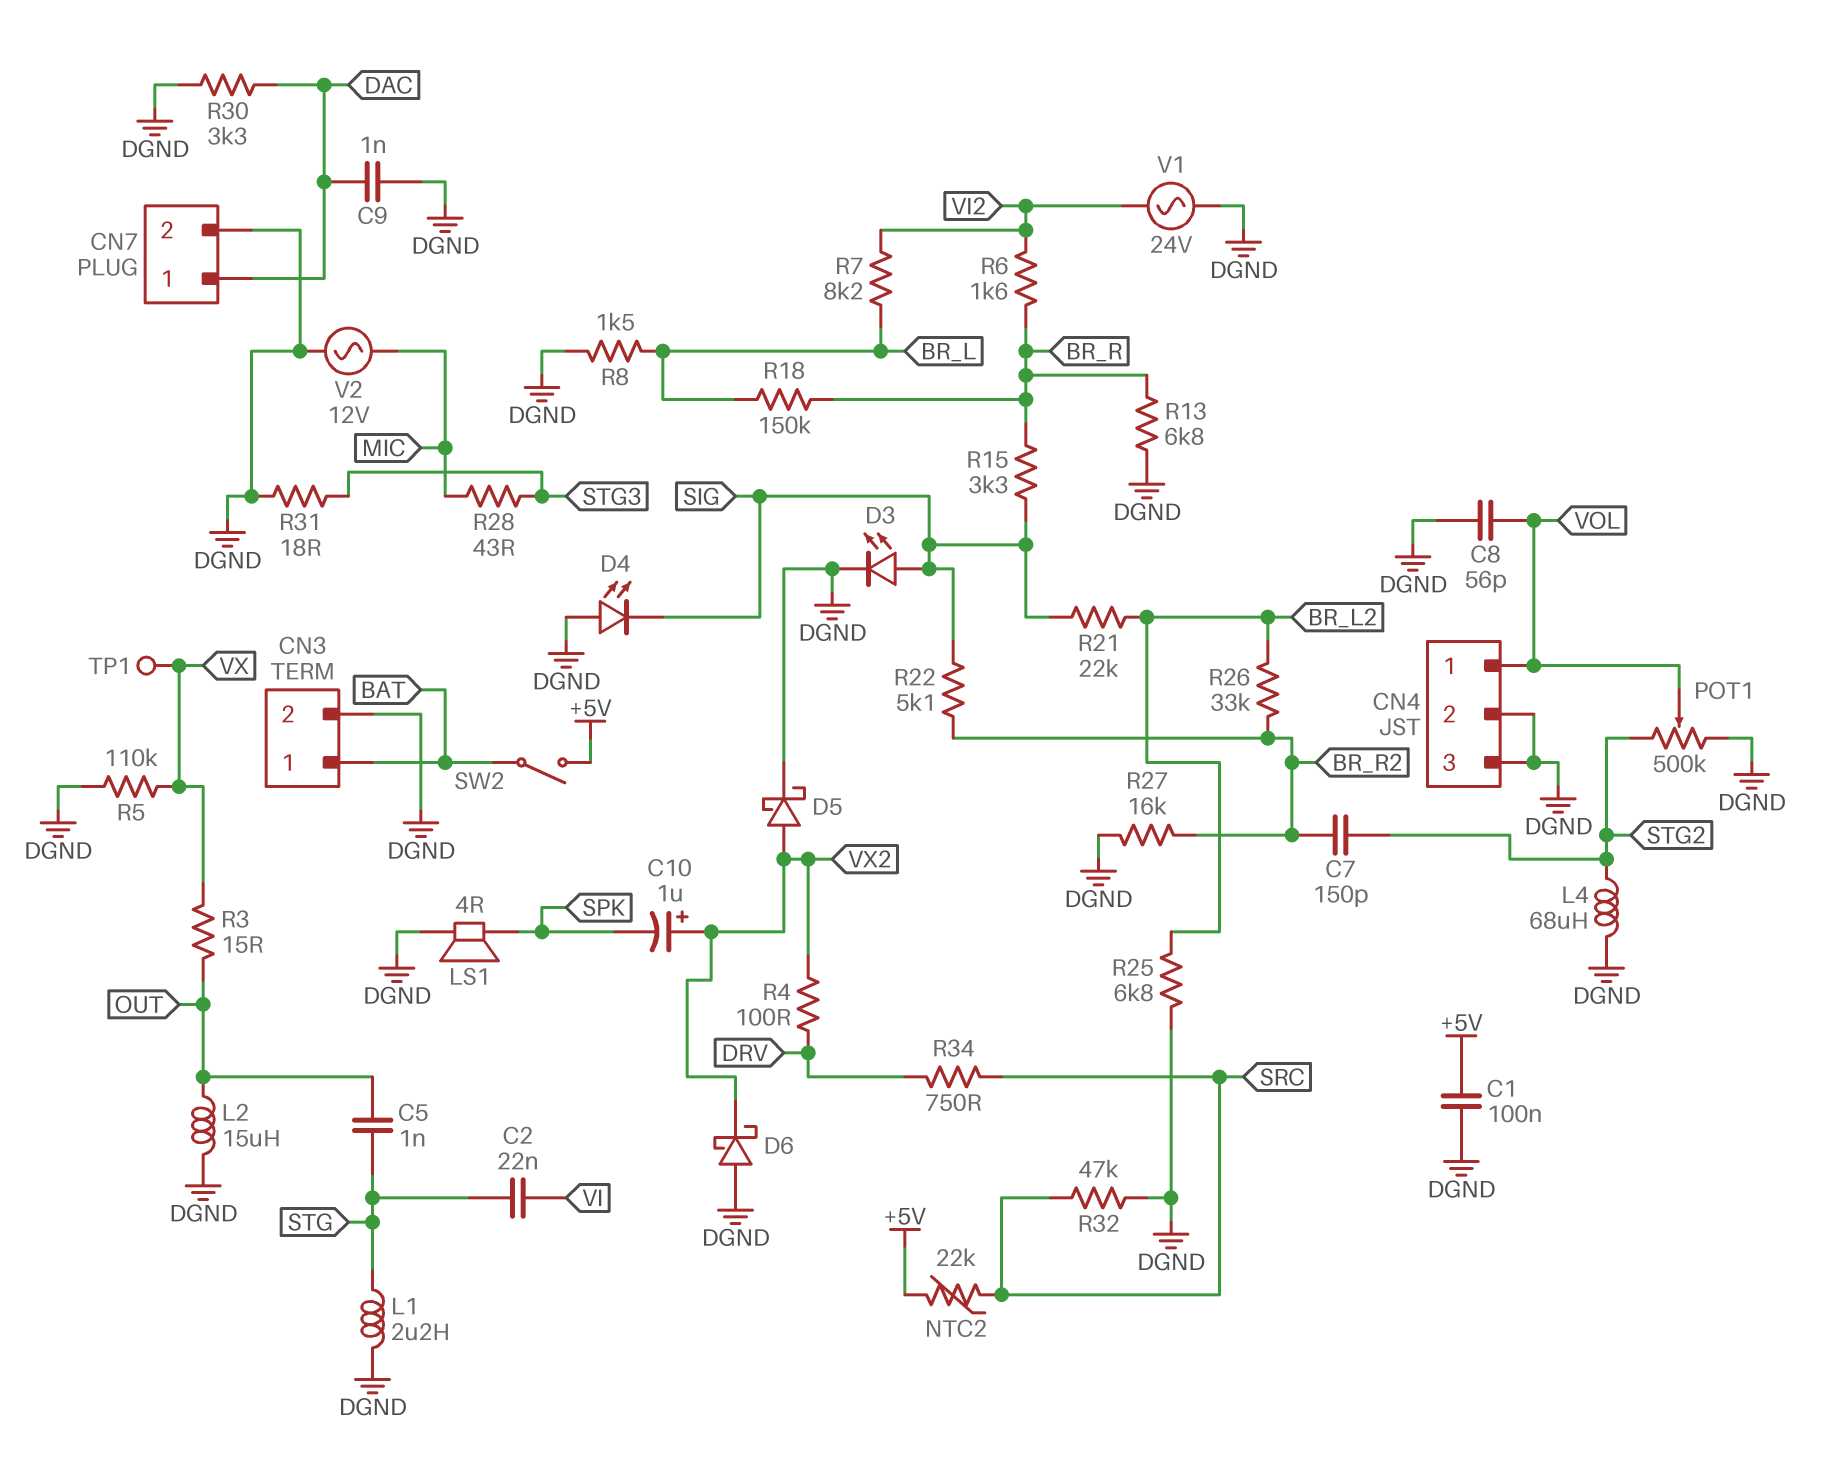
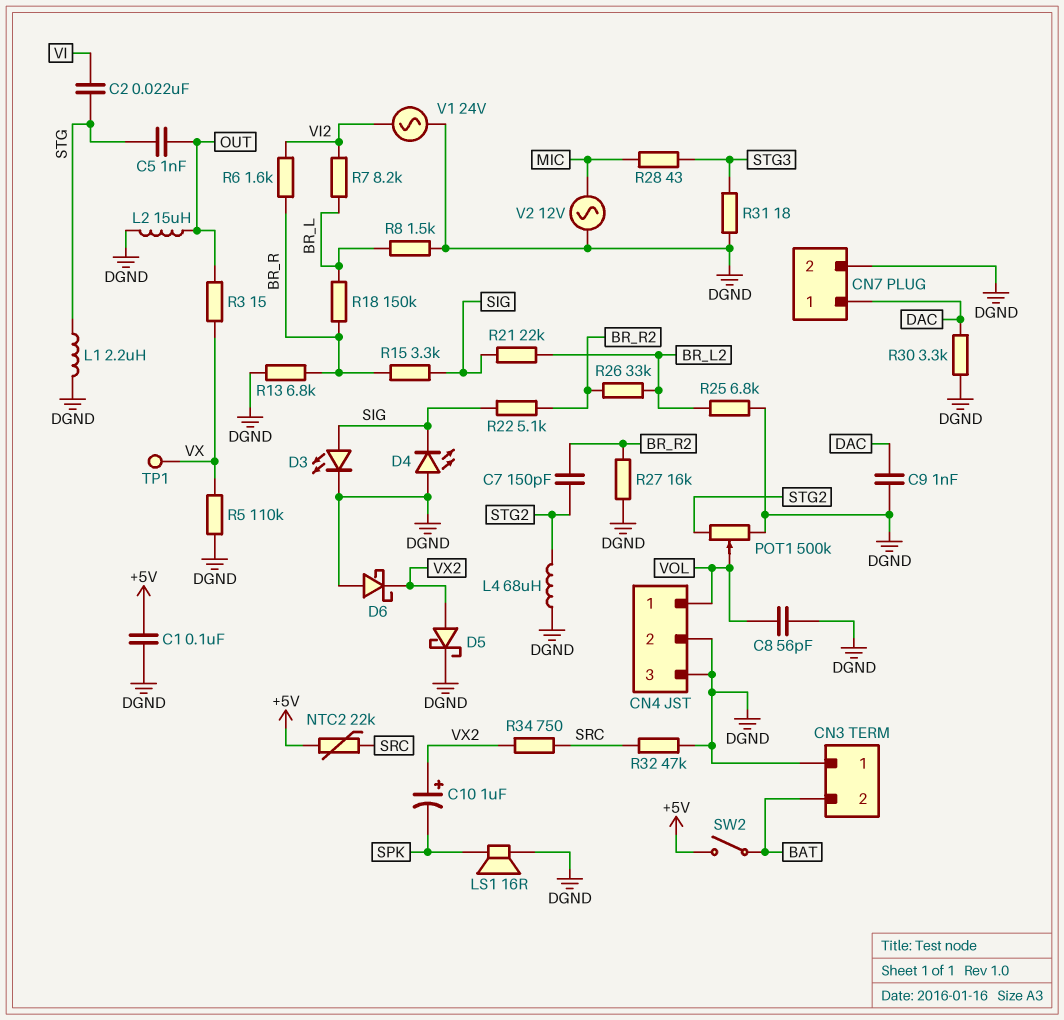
CN3 pin 1: BAT -> DGND
CN3 pin 2: DGND -> BAT
LS1: speaker 4R (DGND, SPK) -> speaker 16R (DGND, SPK)
R4: 100 (DRV, VX2) -> none
R34: 750 (DRV, SRC) -> 750 (SRC, VX2)

